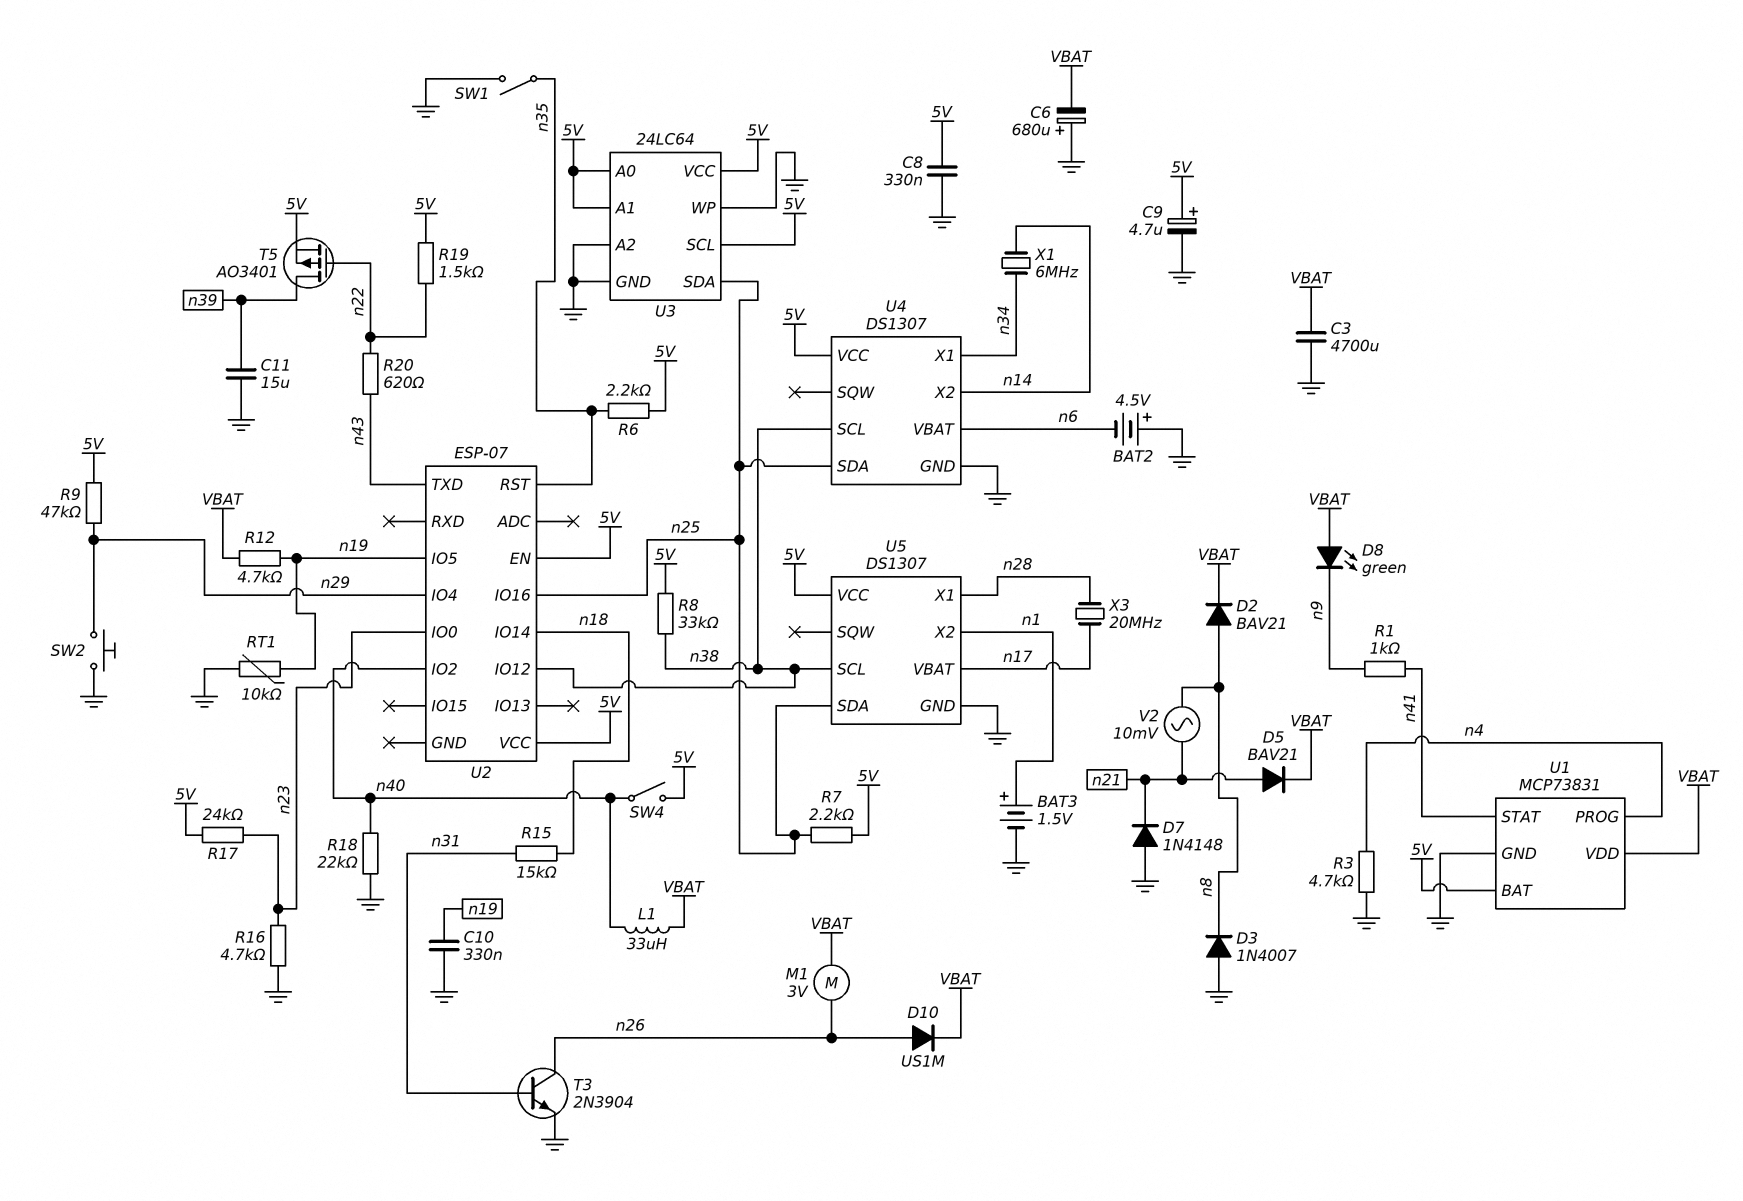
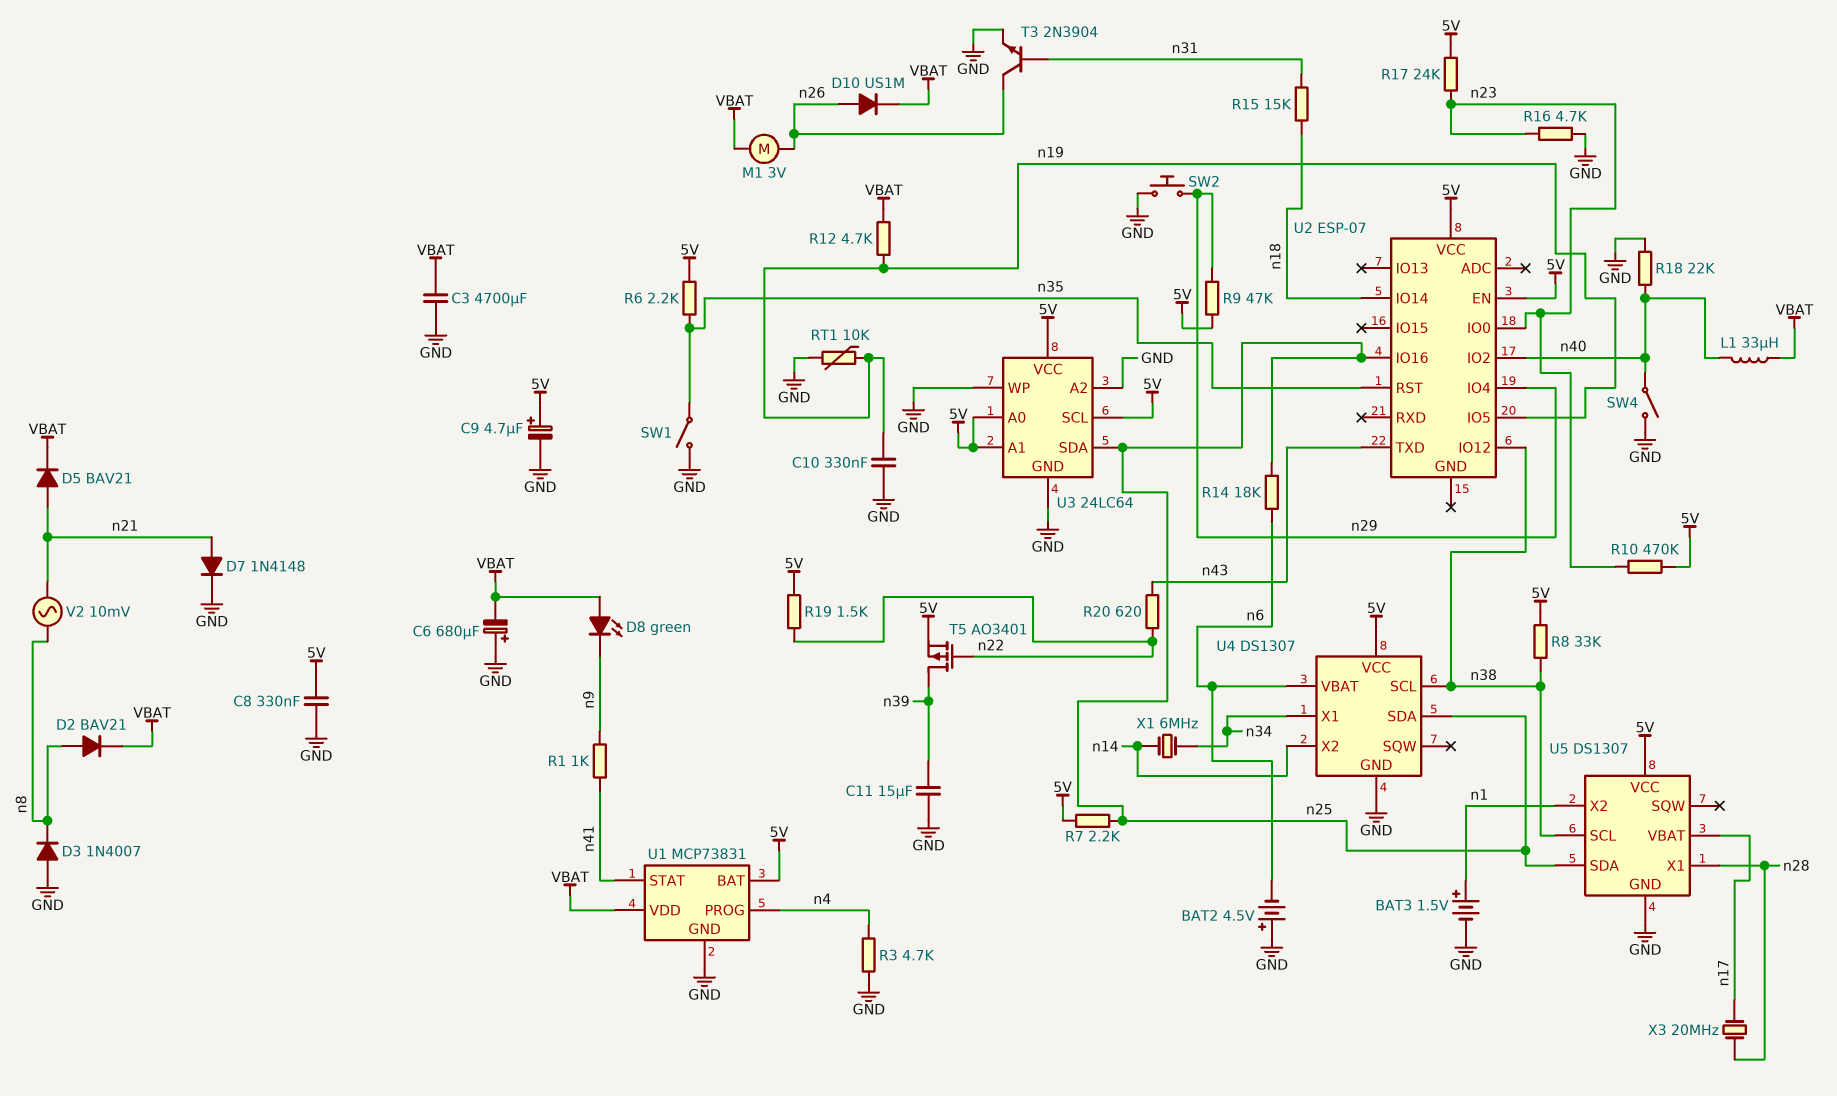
D7: diode 1N4148 (A GND, K n21) -> diode 1N4148 (A n21, K GND)
R10: none -> 470k (5V, n23)
R14: none -> 18k (n6, n25)
SW4: switch (5V, n40) -> switch (GND, n40)

